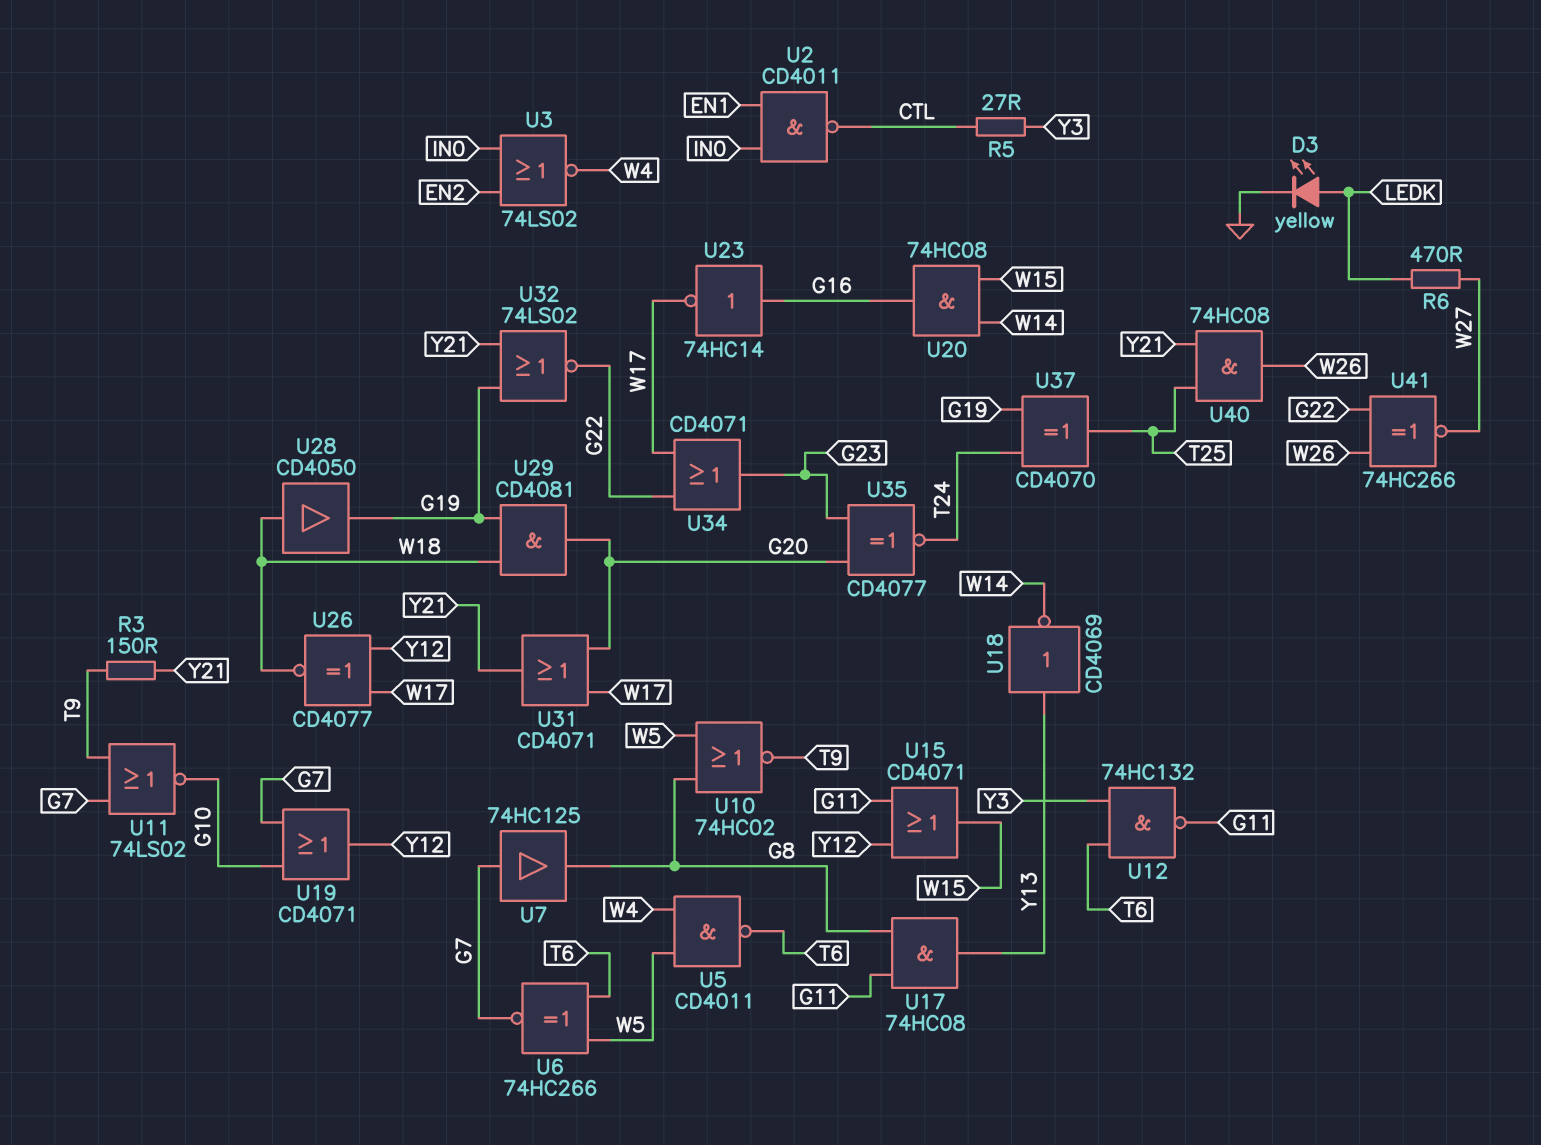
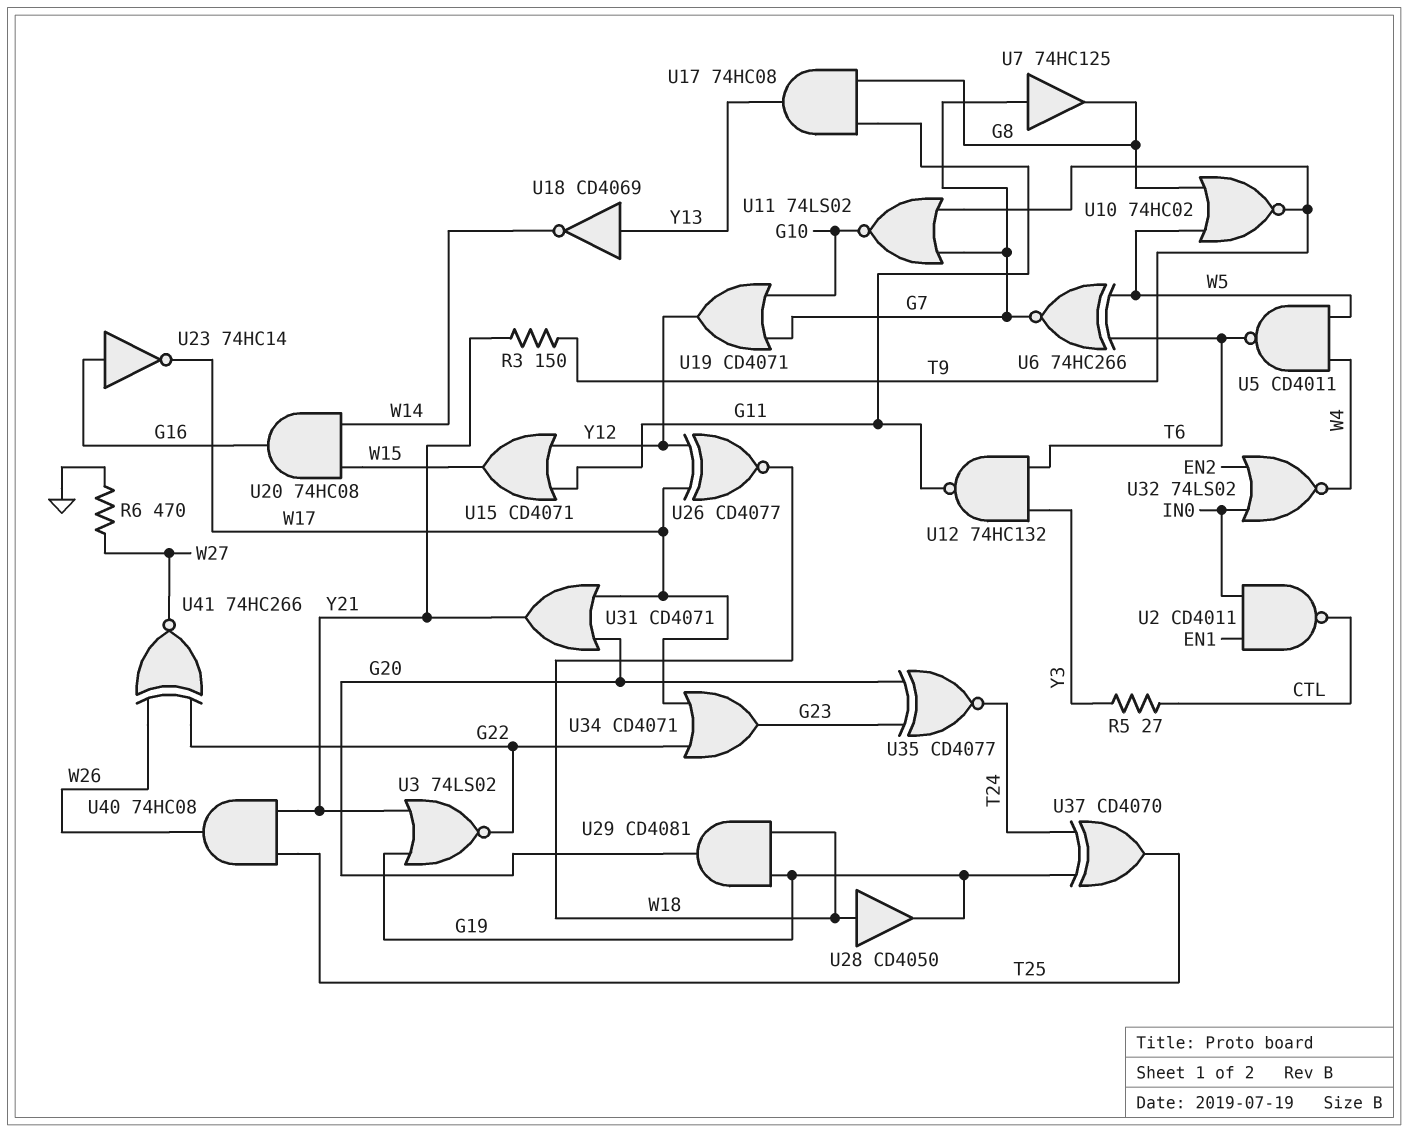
D3: LED yellow (A LEDK, K GND) -> none
R6: 470 (LEDK, W27) -> 470 (GND, W27)
U3: NOR 74LS02 (in EN2, in IN0, out W4) -> NOR 74LS02 (in G19, in Y21, out G22)
U32: NOR 74LS02 (in G19, in Y21, out G22) -> NOR 74LS02 (in EN2, in IN0, out W4)

